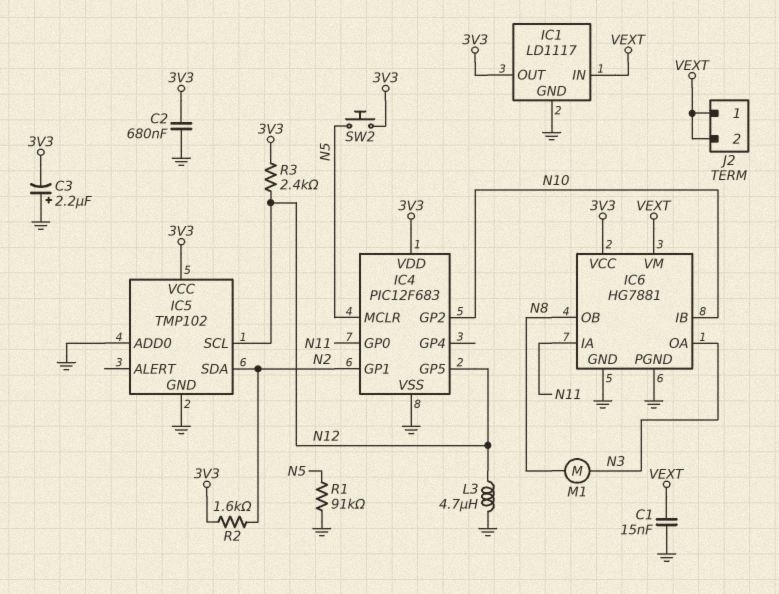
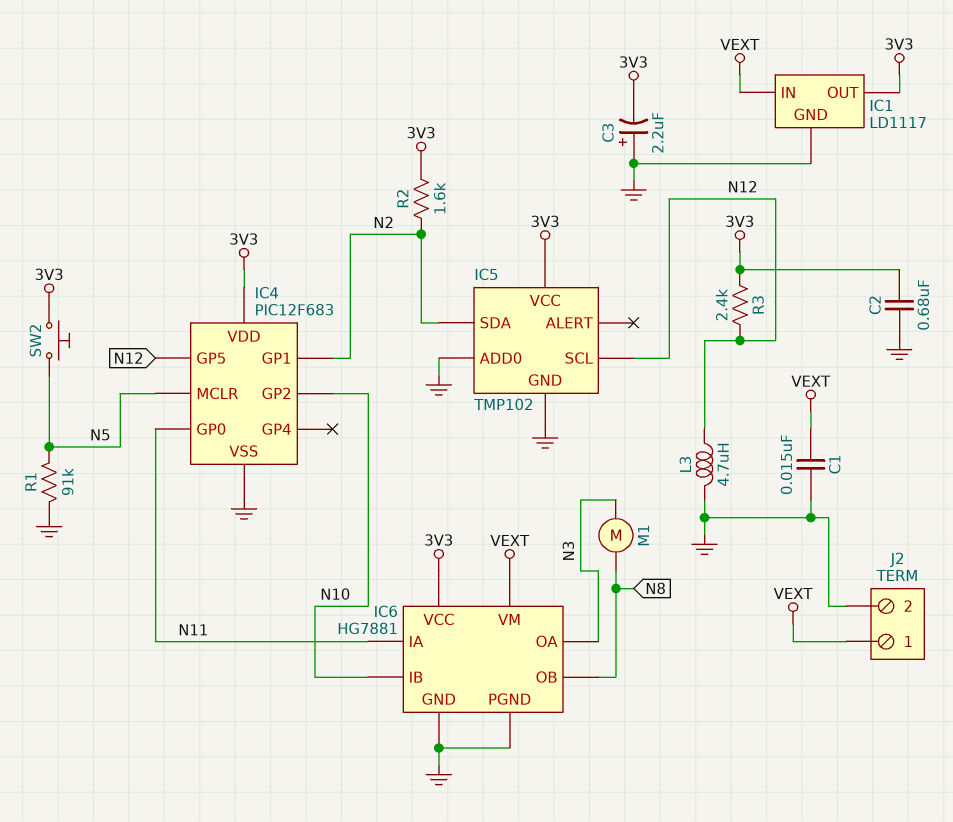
J2 pin 2: VEXT -> GND

